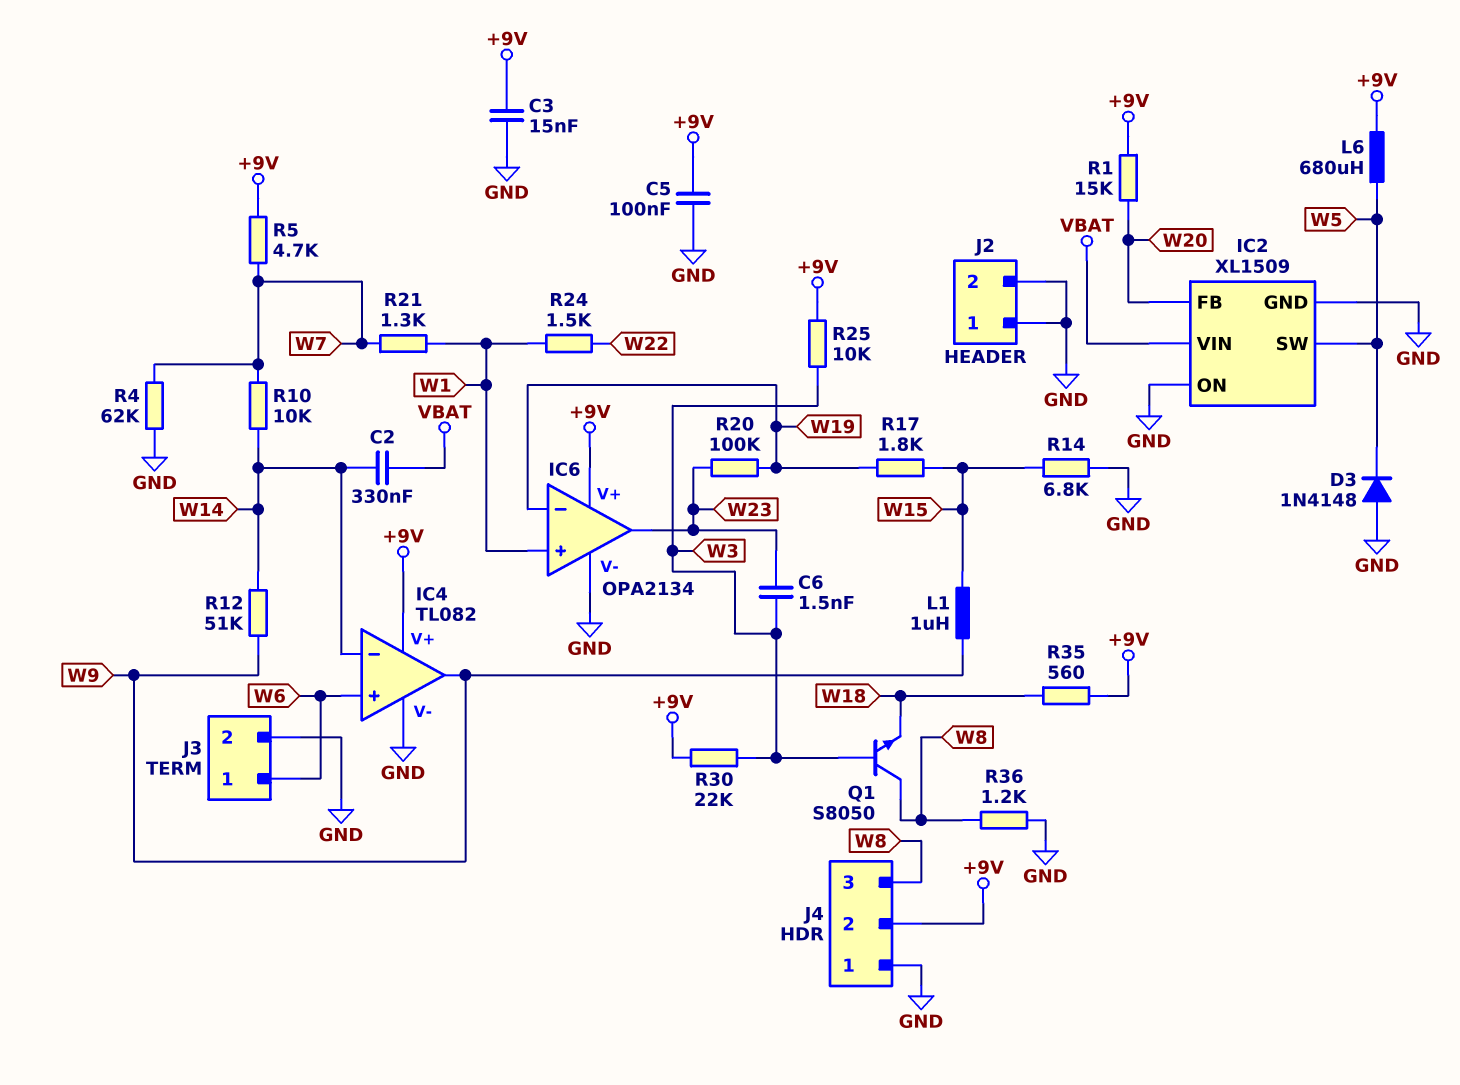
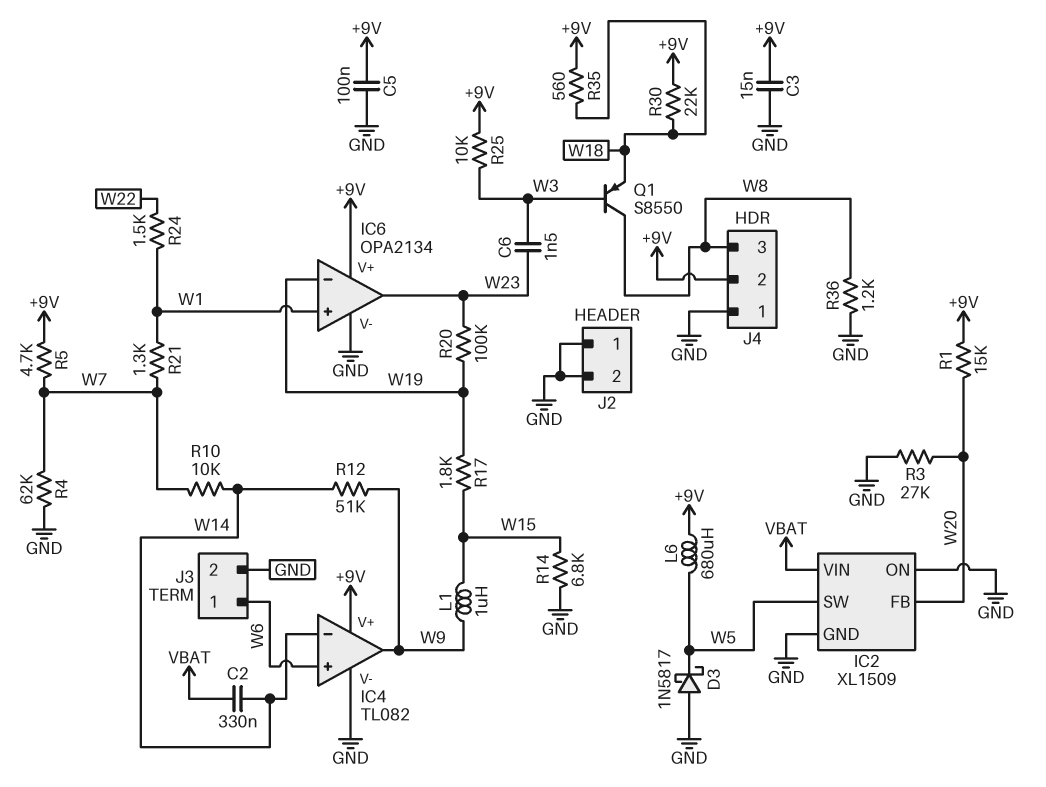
D3: diode 1N4148 (A GND, K W5) -> schottky 1N5817 (A GND, K W5)
Q1: NPN S8050 (B W3, C W8, E W18) -> PNP S8550 (B W3, C W8, E W18)
R3: none -> 27k (GND, W20)
R30: 22k (+9V, W3) -> 22k (+9V, W18)

